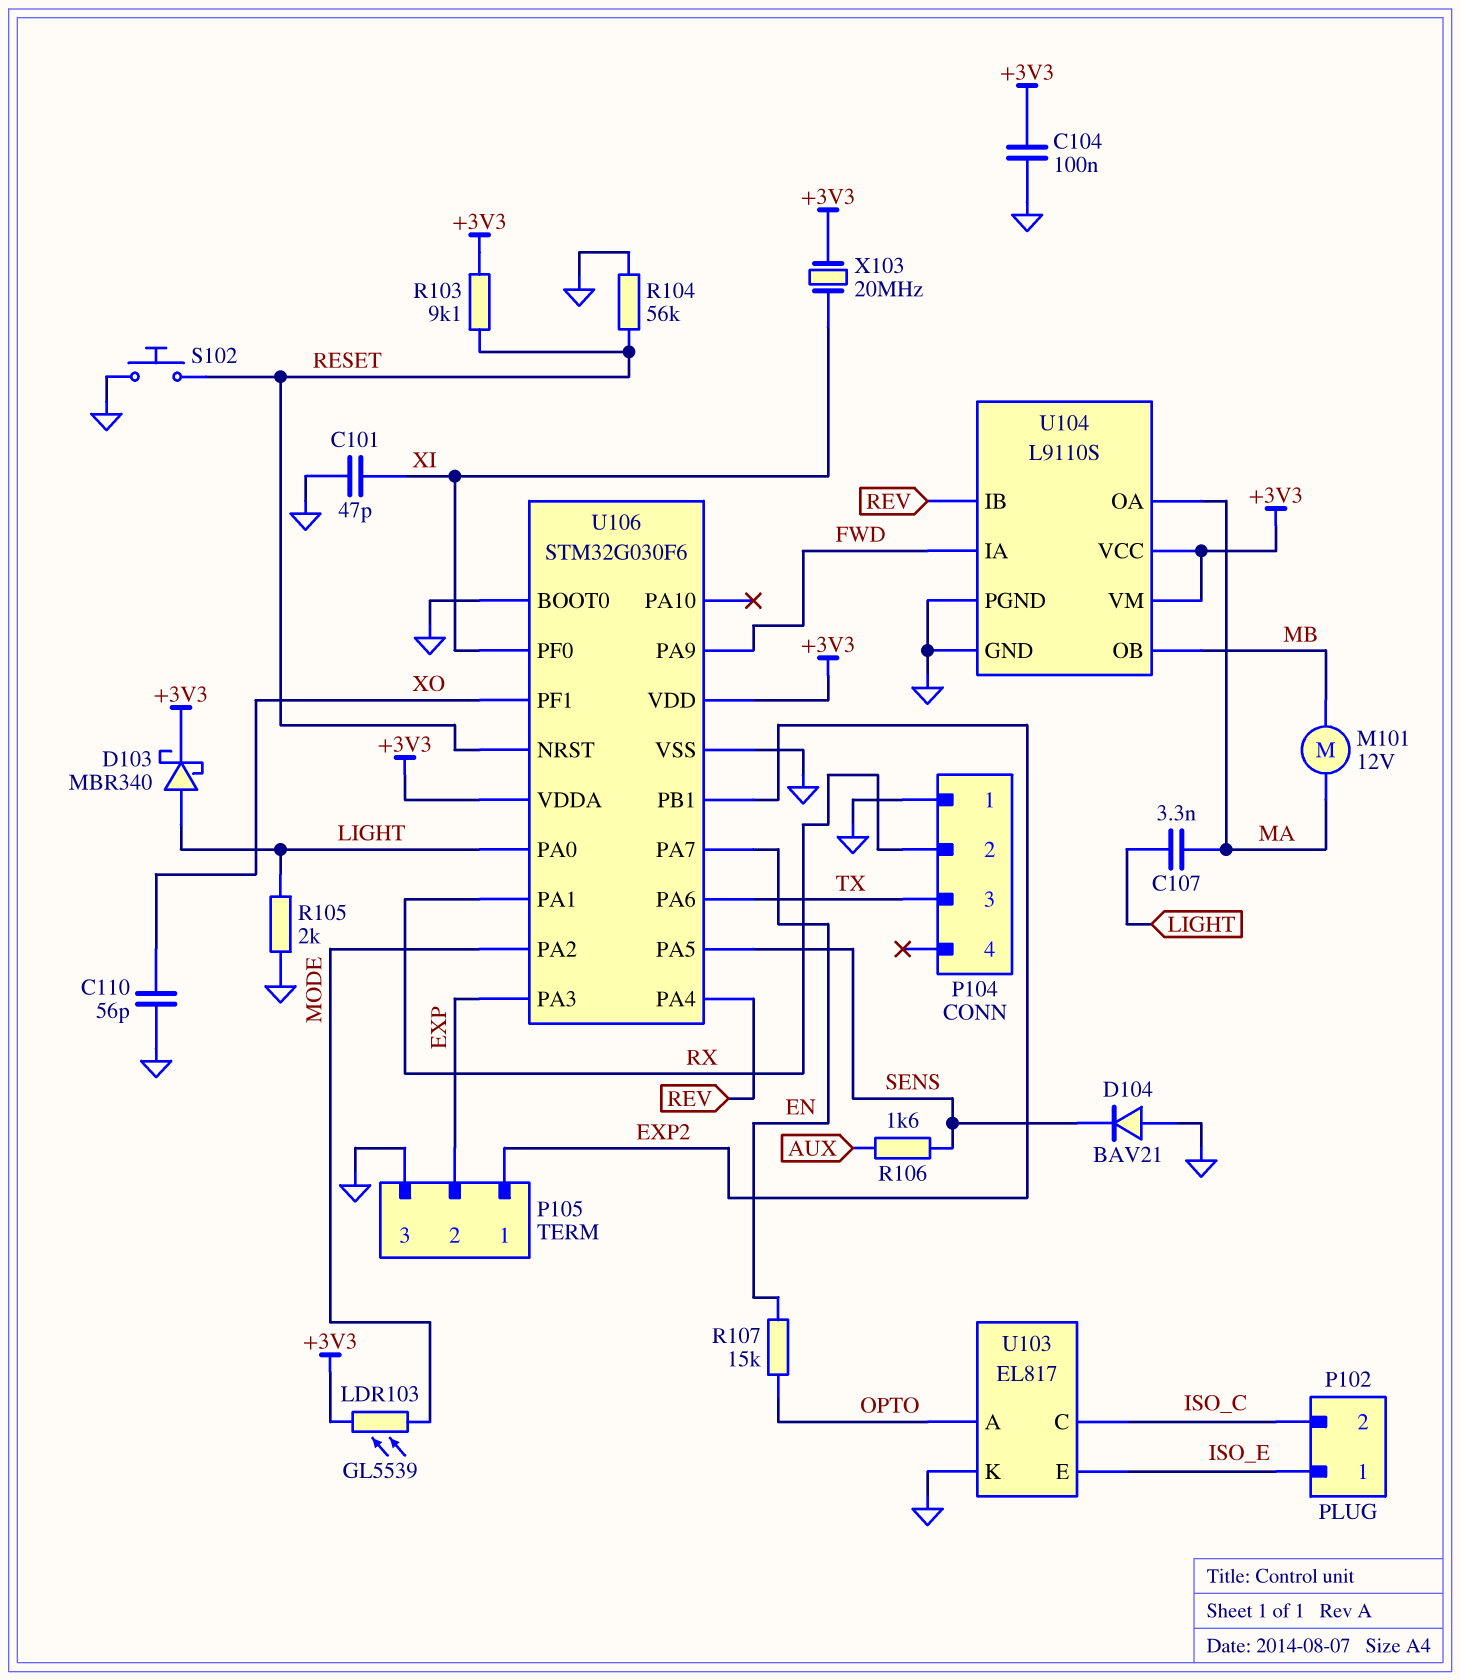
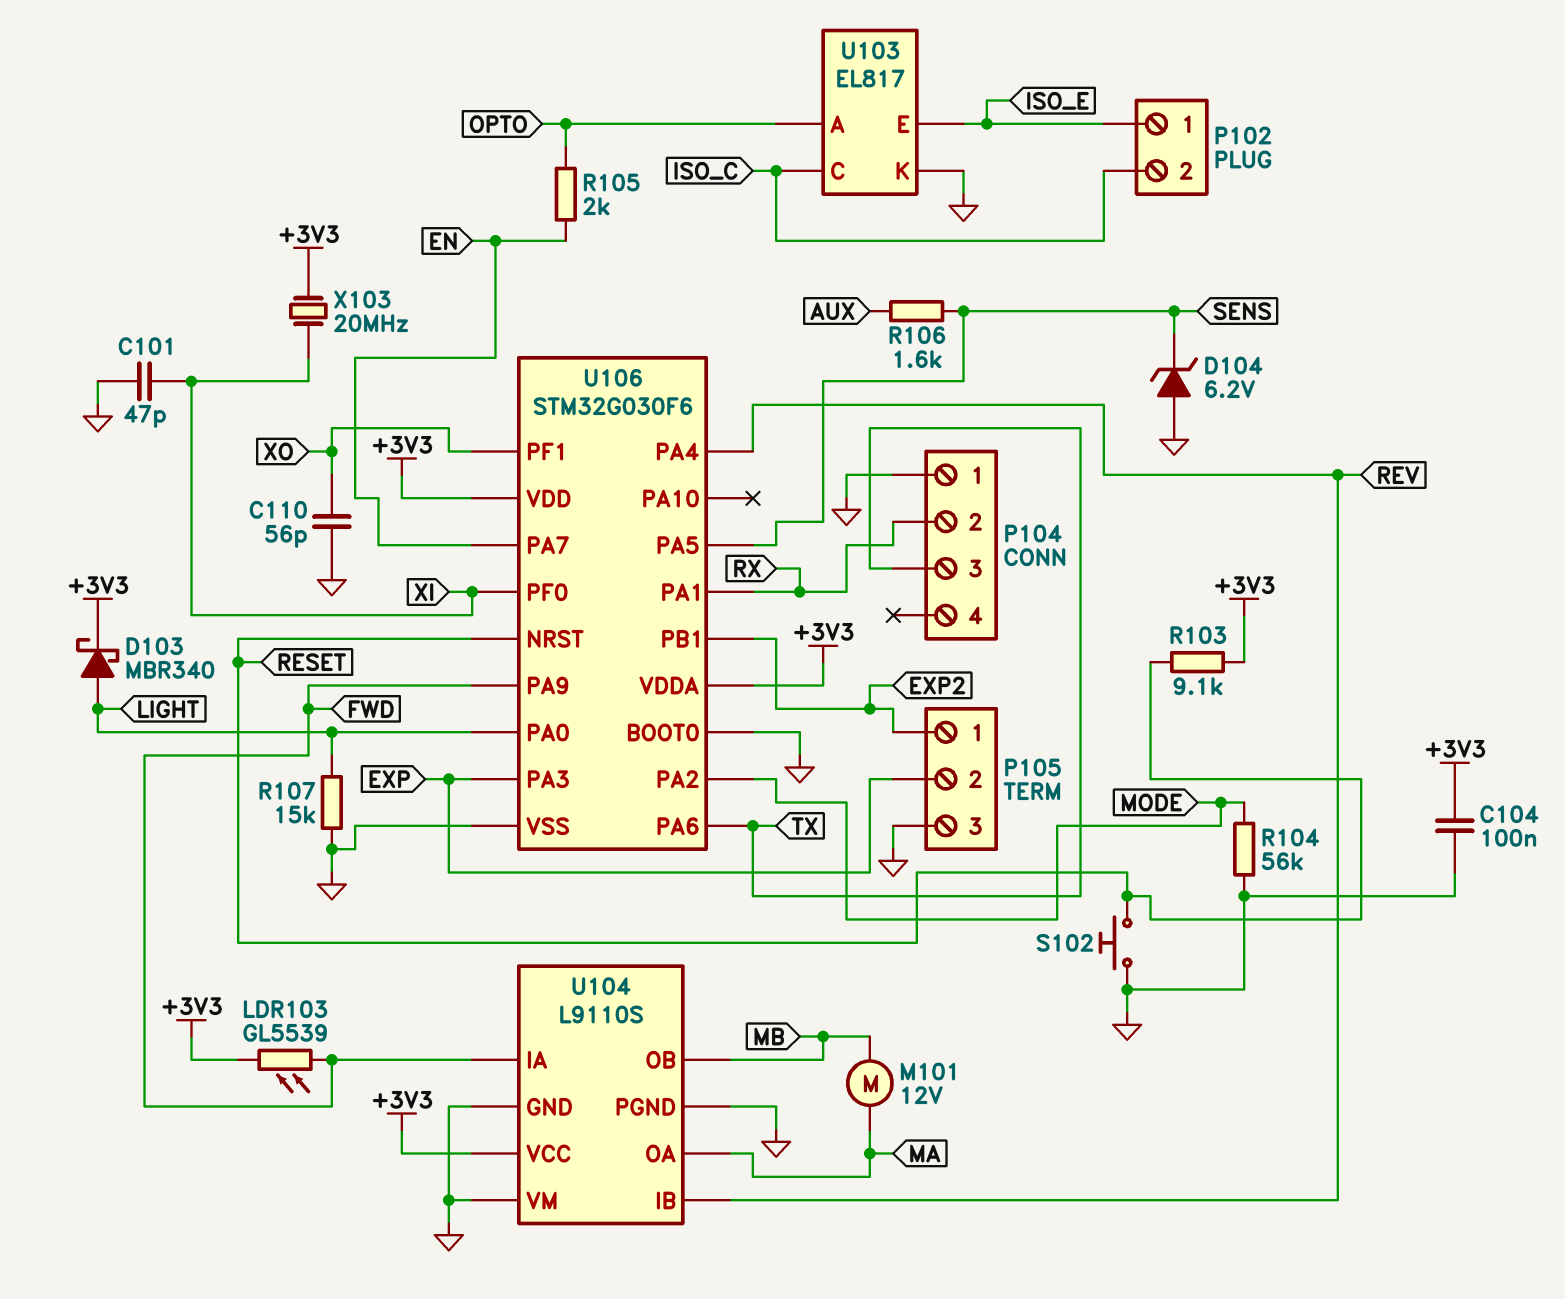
C107: 3.3nF (LIGHT, MA) -> none
D104: diode BAV21 (A GND, K SENS) -> zener 6.2V (A GND, K SENS)
LDR103: GL5539 (+3V3, MODE) -> GL5539 (+3V3, FWD)
R104: 56k (GND, RESET) -> 56k (GND, MODE)
R105: 2k (GND, LIGHT) -> 2k (EN, OPTO)
R107: 15k (EN, OPTO) -> 15k (GND, LIGHT)
U104 pin VM: +3V3 -> GND

